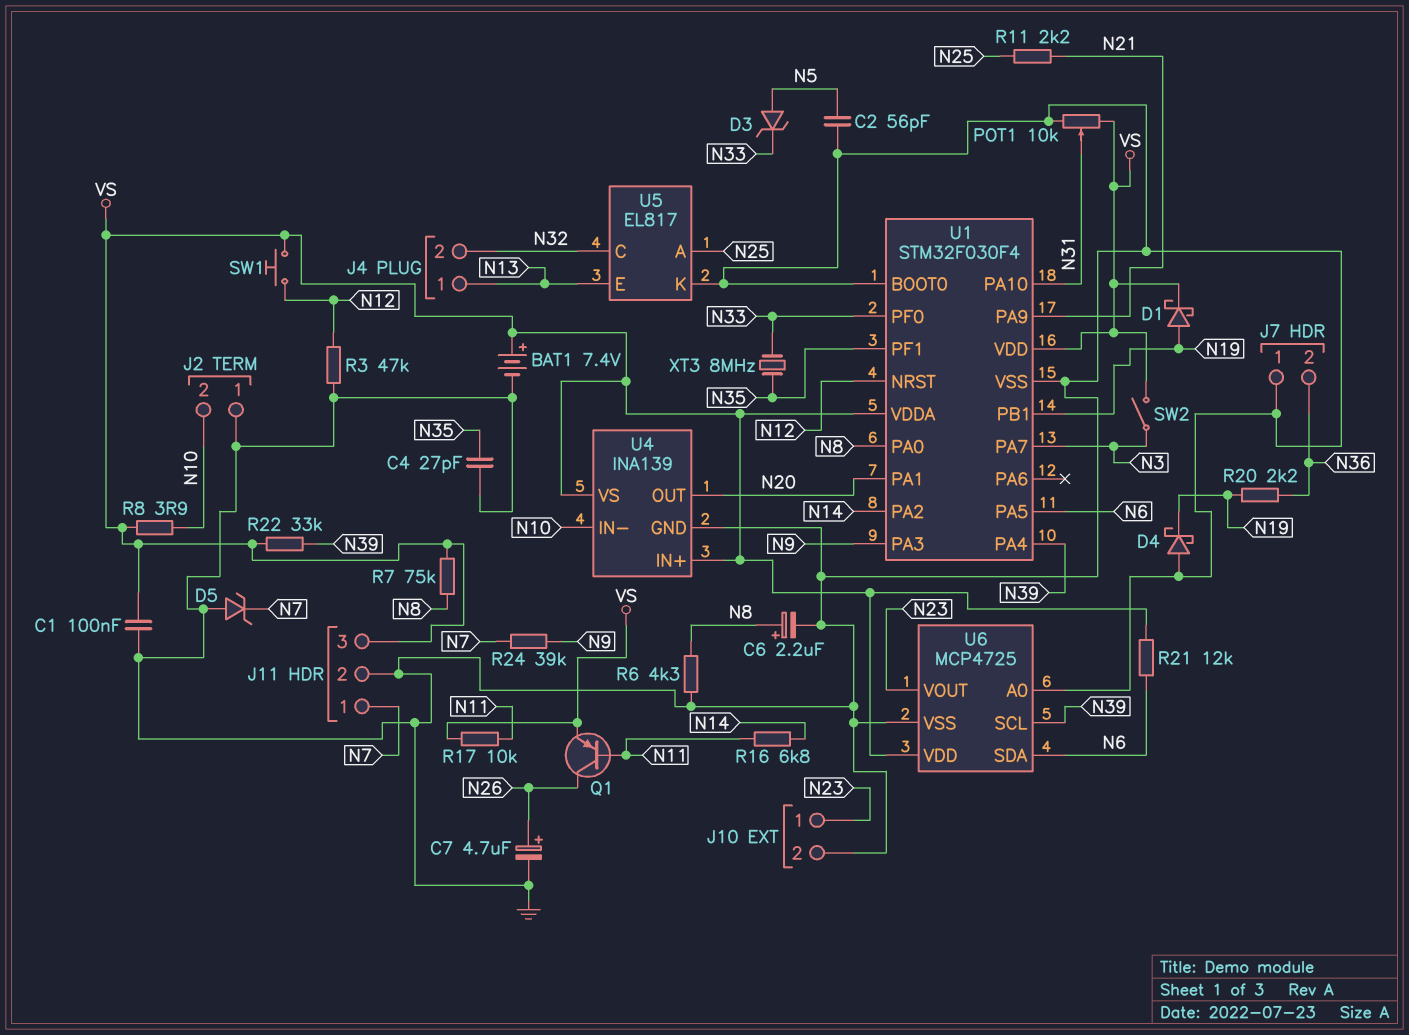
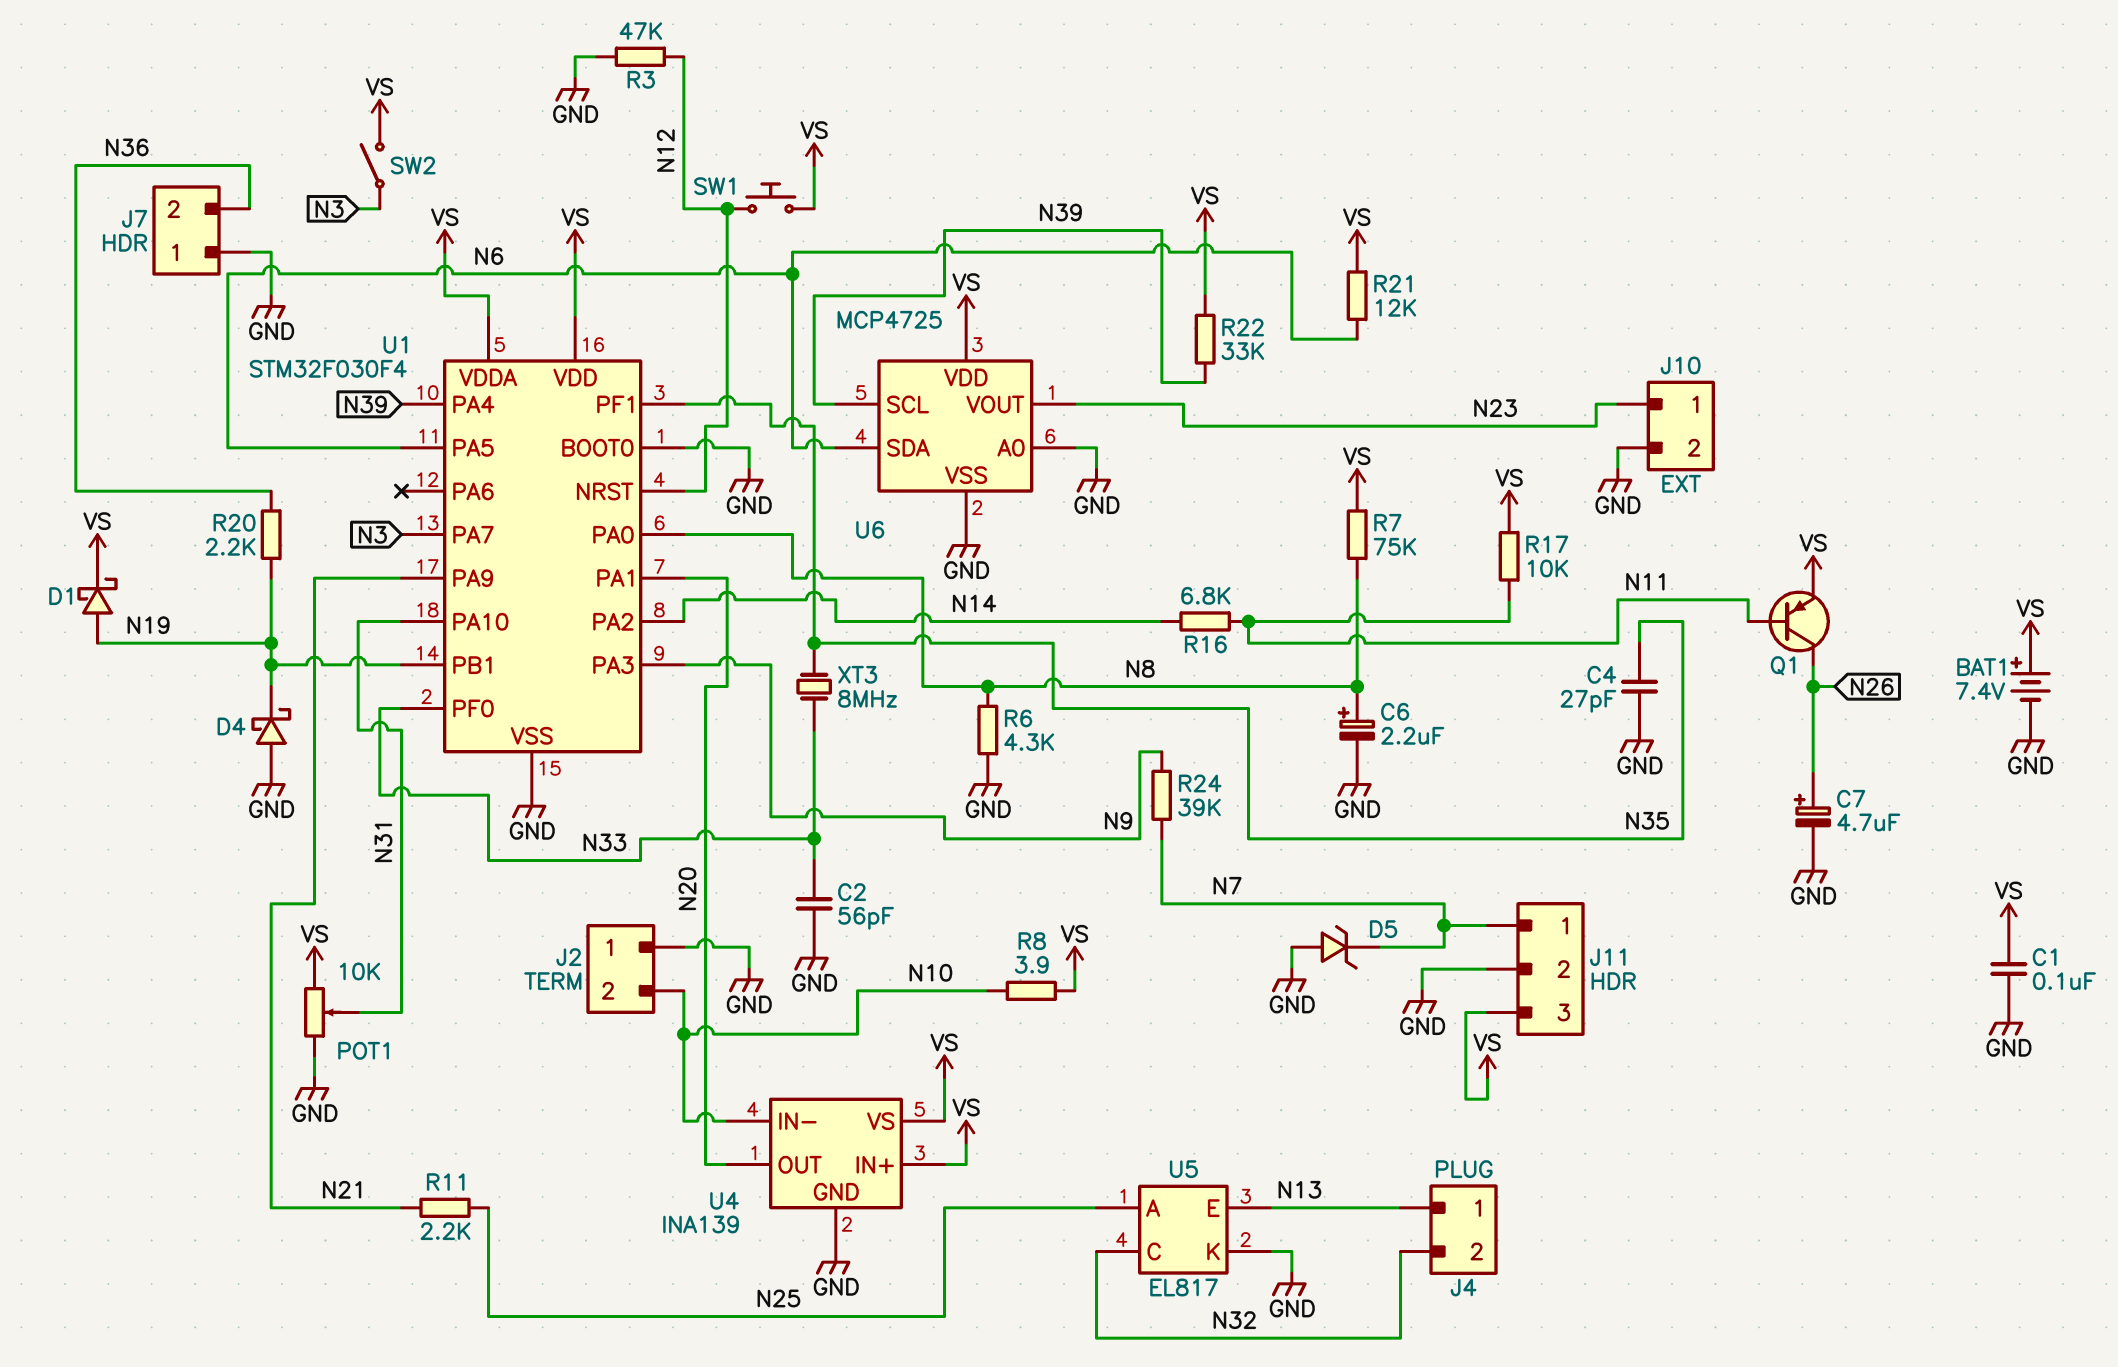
C2: 56pF (GND, N5) -> 56pF (GND, N33)
D3: zener (A N5, K N33) -> none

